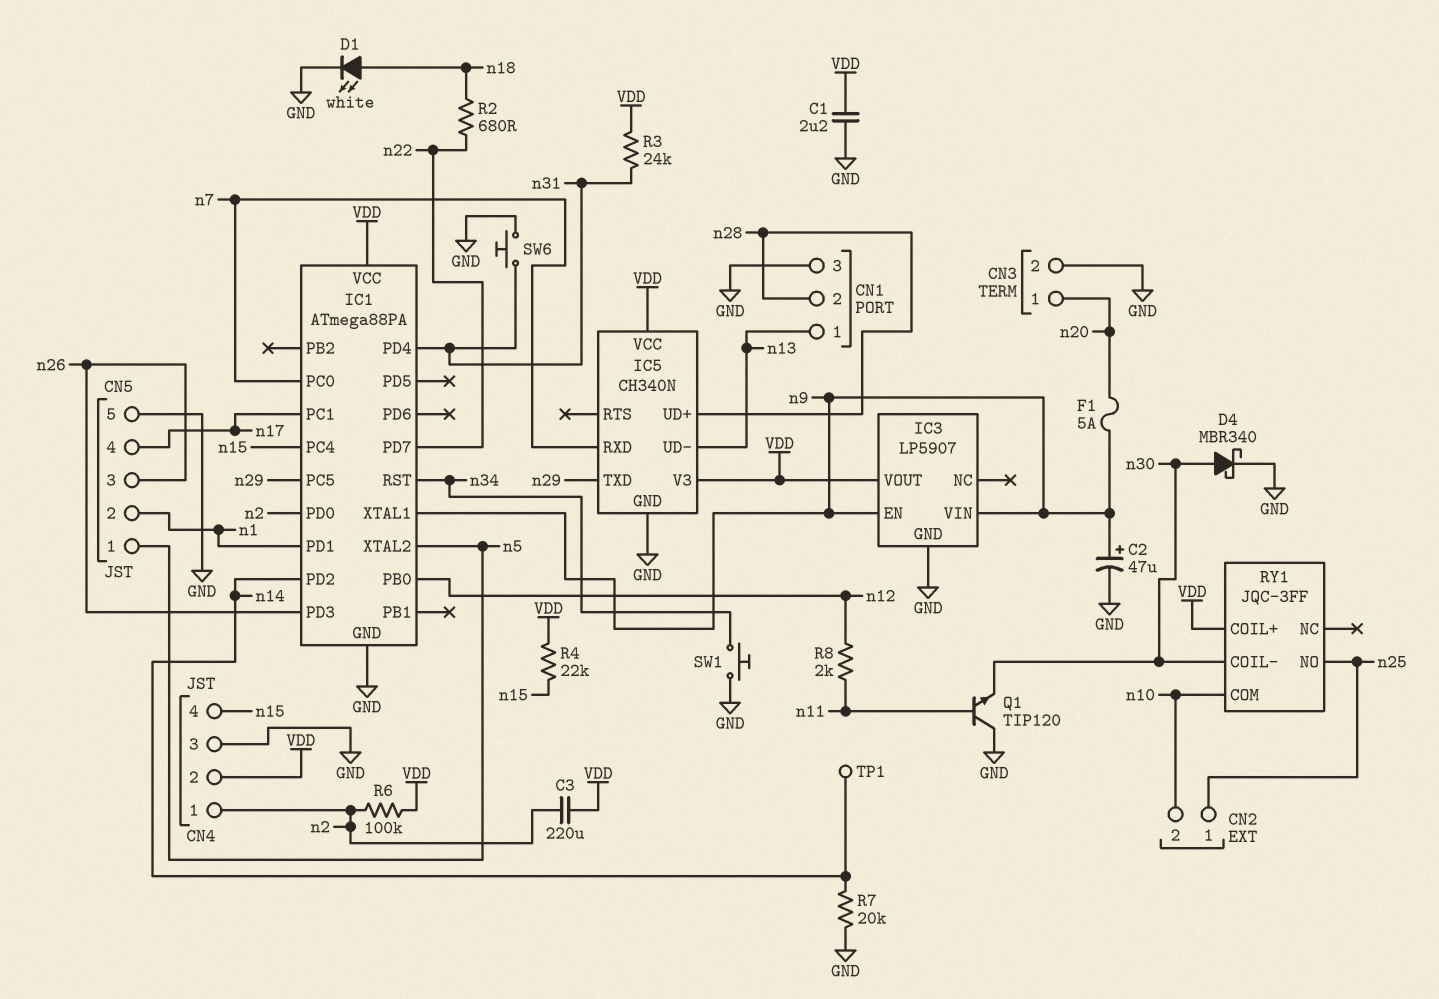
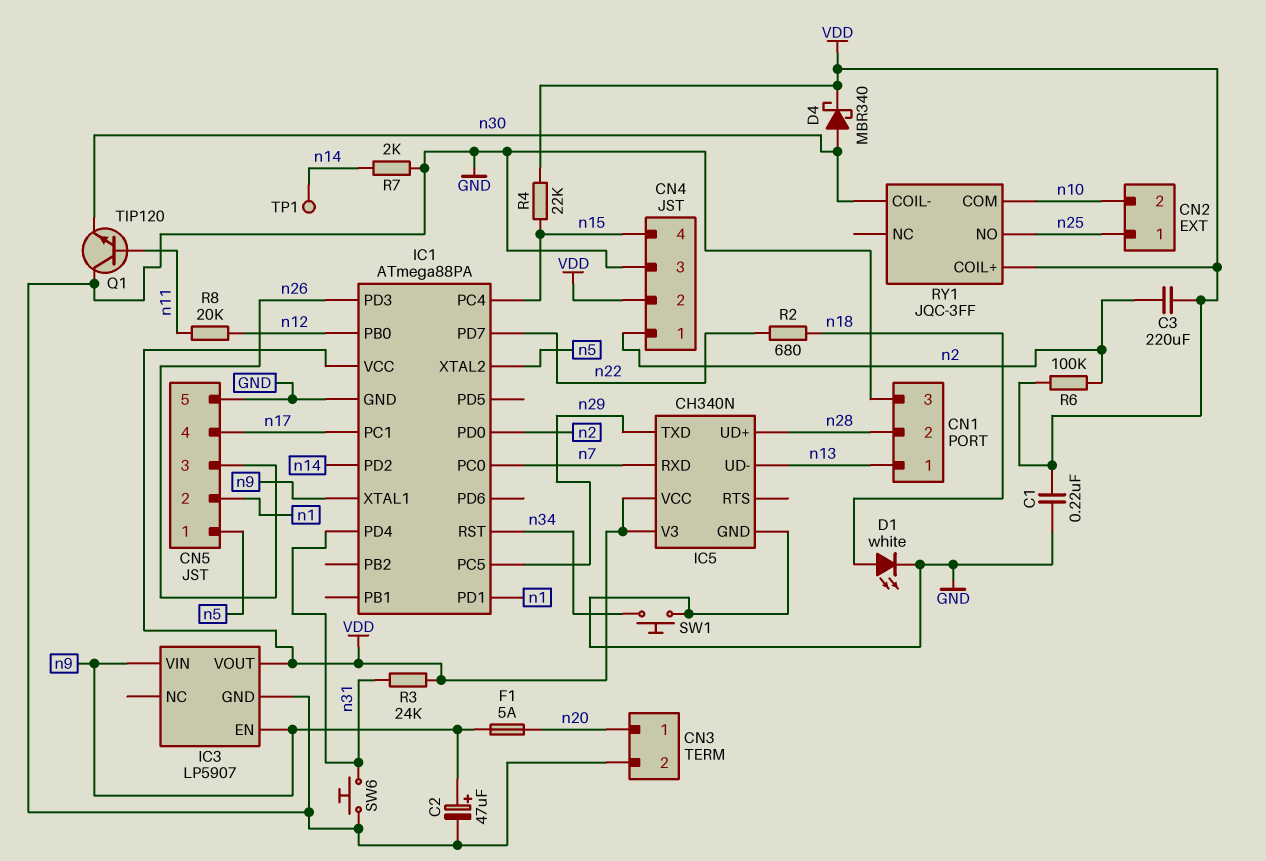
C1: 2.2uF (GND, VDD) -> 220nF (GND, VDD)
D4: schottky MBR340 (A n30, K GND) -> schottky MBR340 (A n30, K VDD)
R7: 20k (GND, n14) -> 2k (GND, n14)
R8: 2k (n11, n12) -> 20k (n11, n12)

